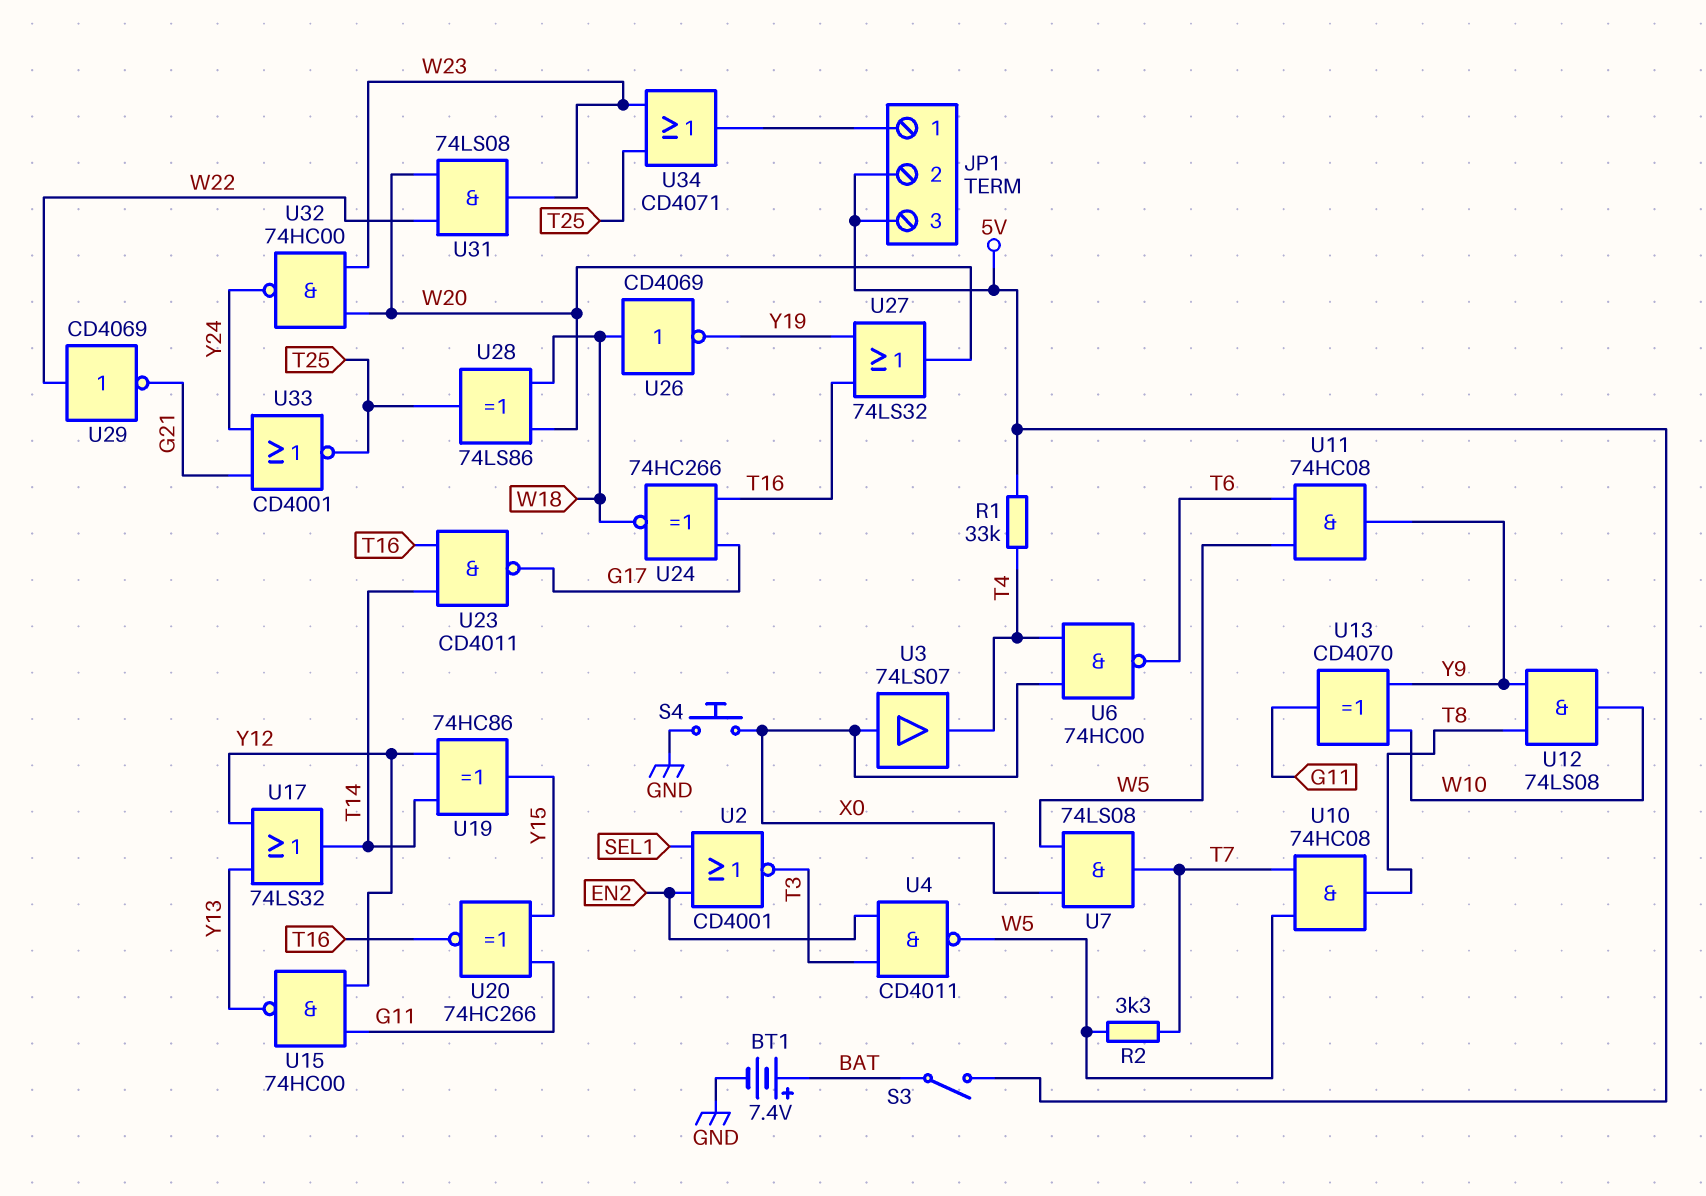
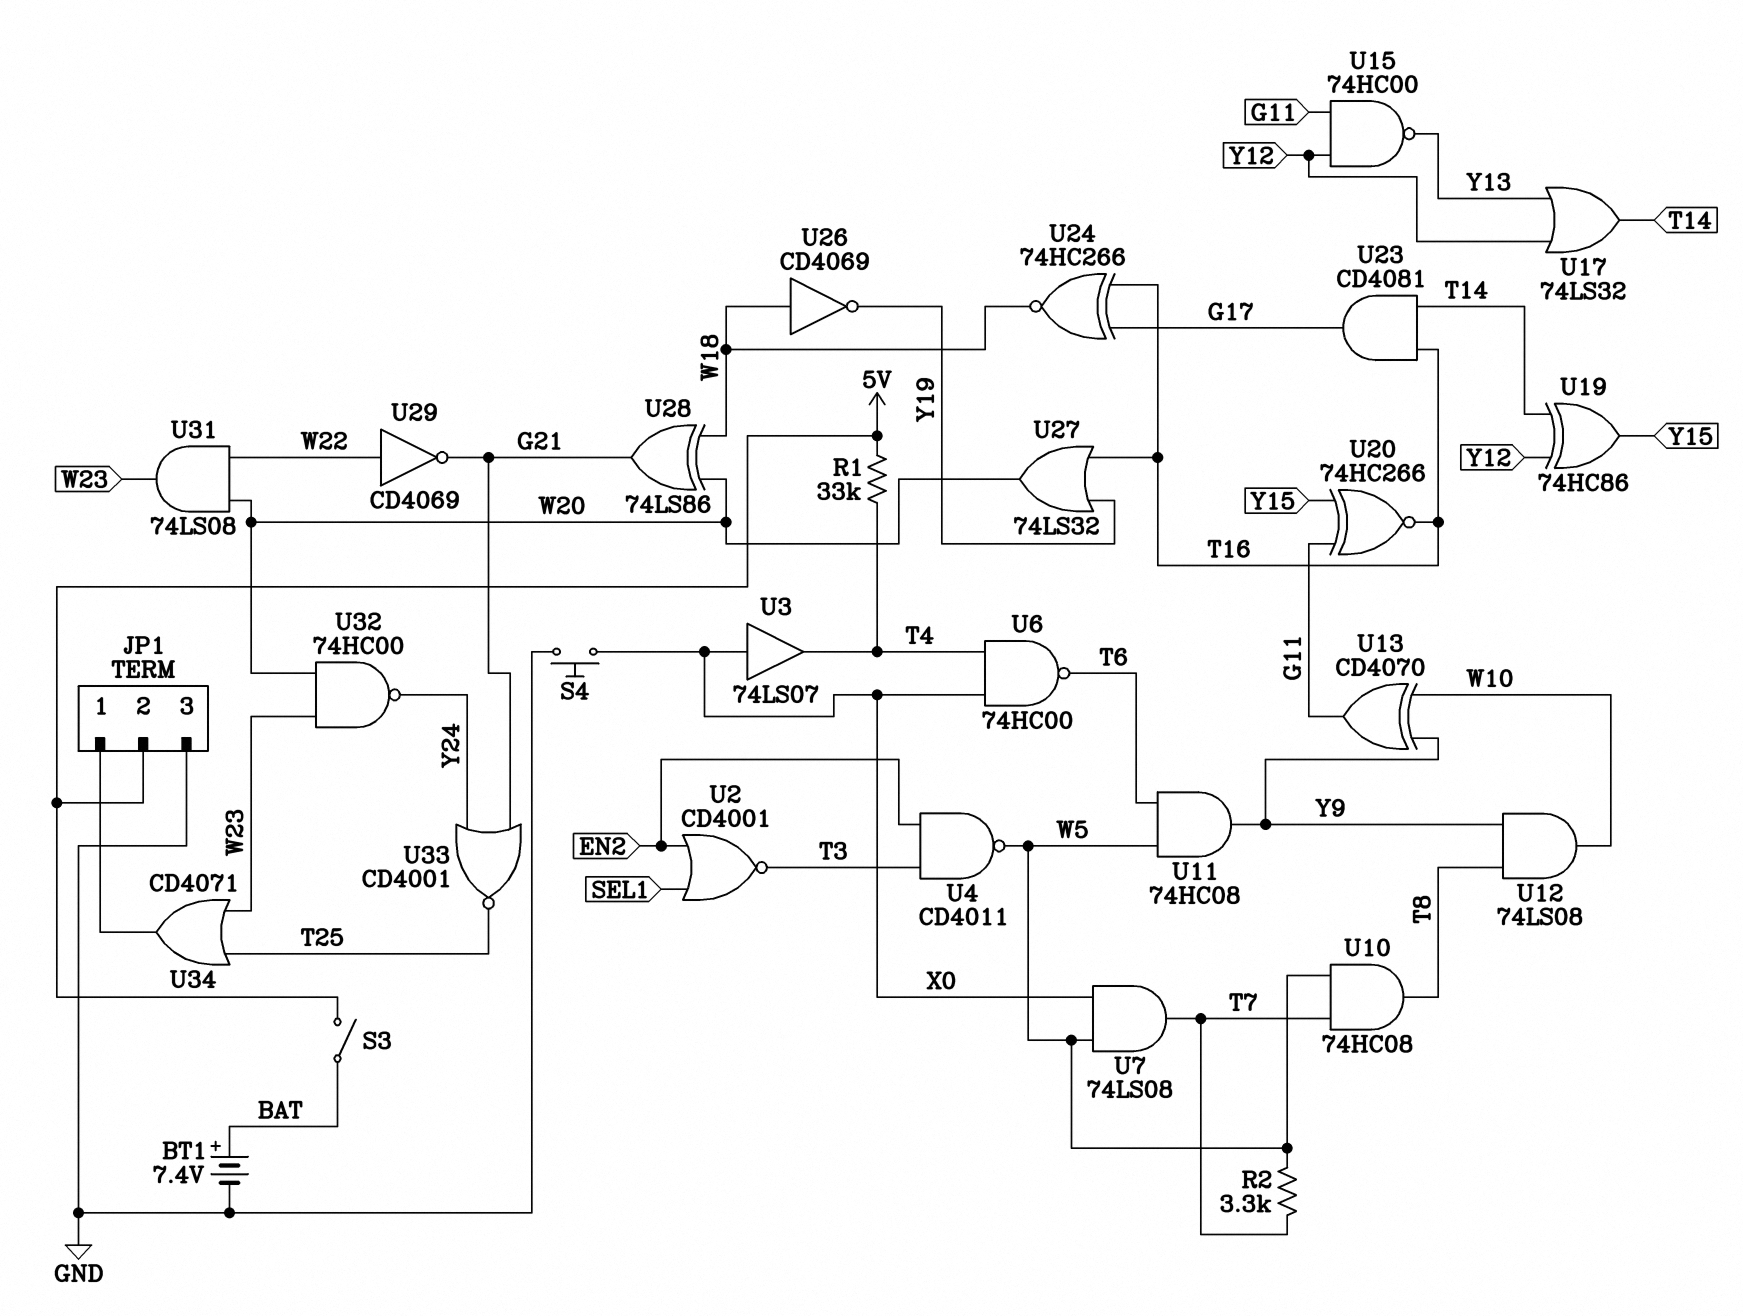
JP1 pin 3: 5V -> GND
U23: NAND CD4011 (in T14, in T16, out G17) -> AND CD4081 (in T14, in T16, out G17)
U28: XOR 74LS86 (in W18, in W20, out T25) -> XOR 74LS86 (in W18, in W20, out G21)

